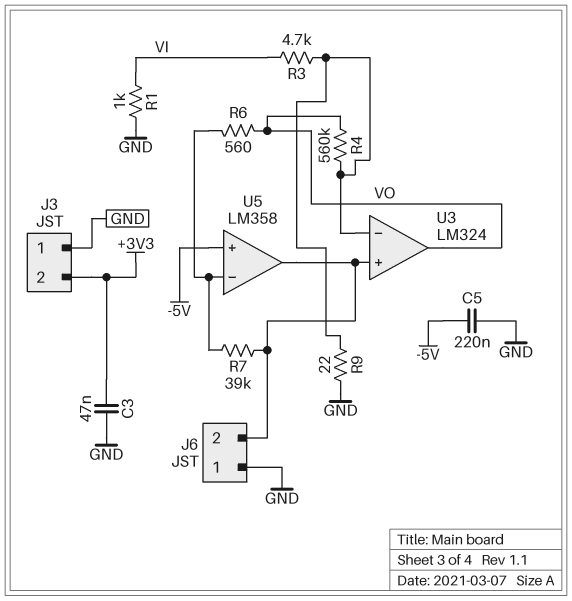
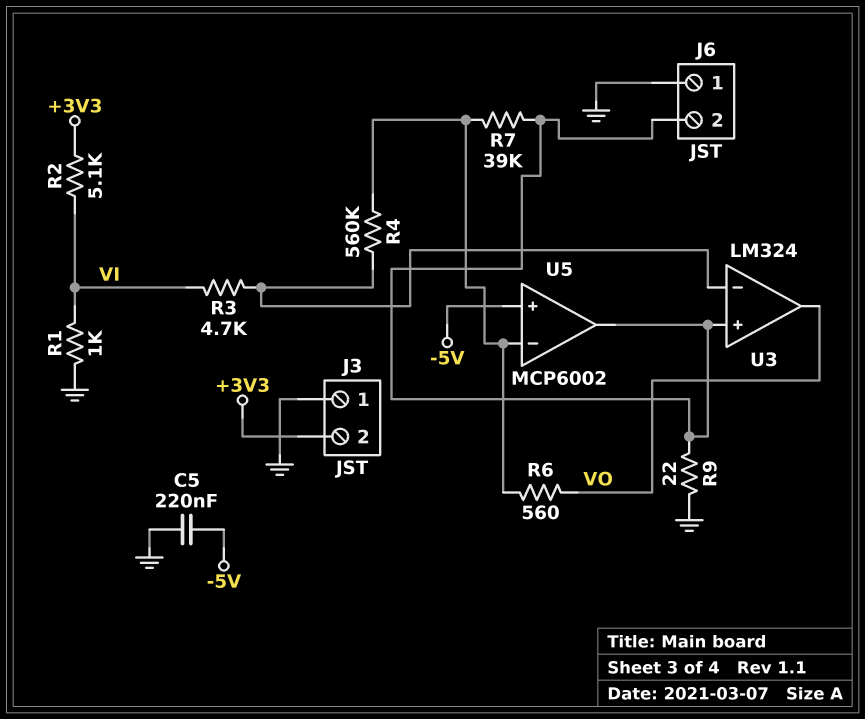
C3: 47nF (+3V3, GND) -> none
R2: none -> 5.1k (+3V3, VI)
R4: 560k (U3/in-, VO) -> 560k (U3/in-, U5/in-)
R9: 22 (GND, U3/in-) -> 22 (GND, J6/2)
U5: LM358 -> MCP6002

